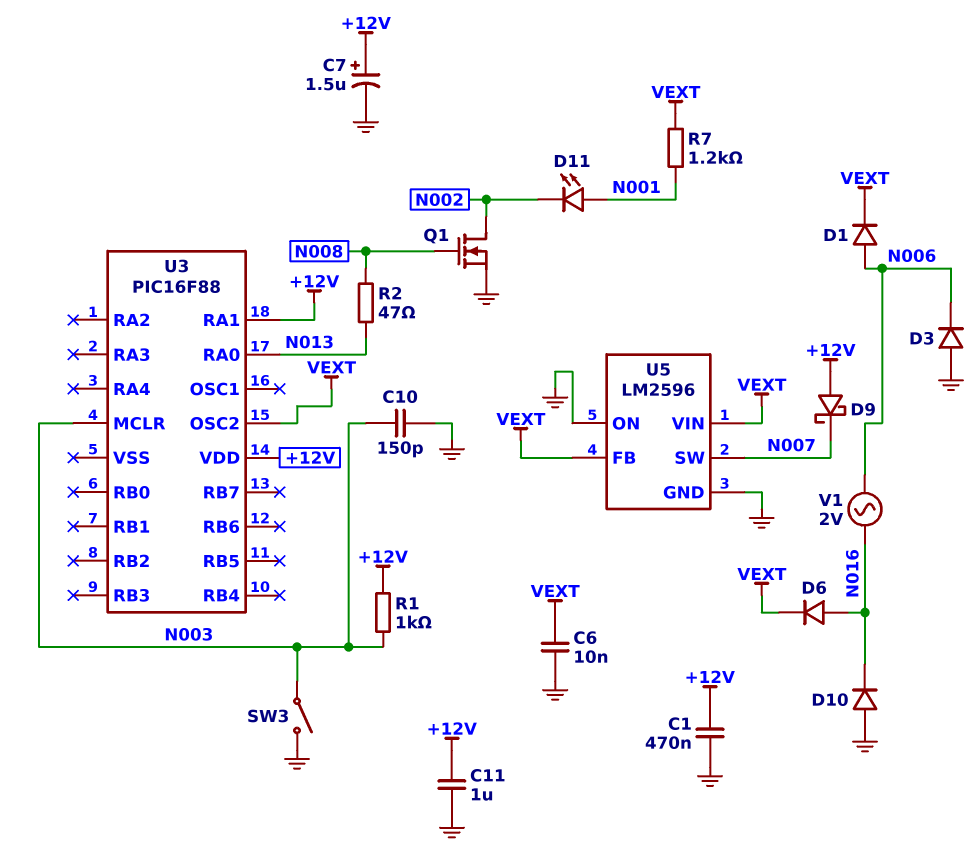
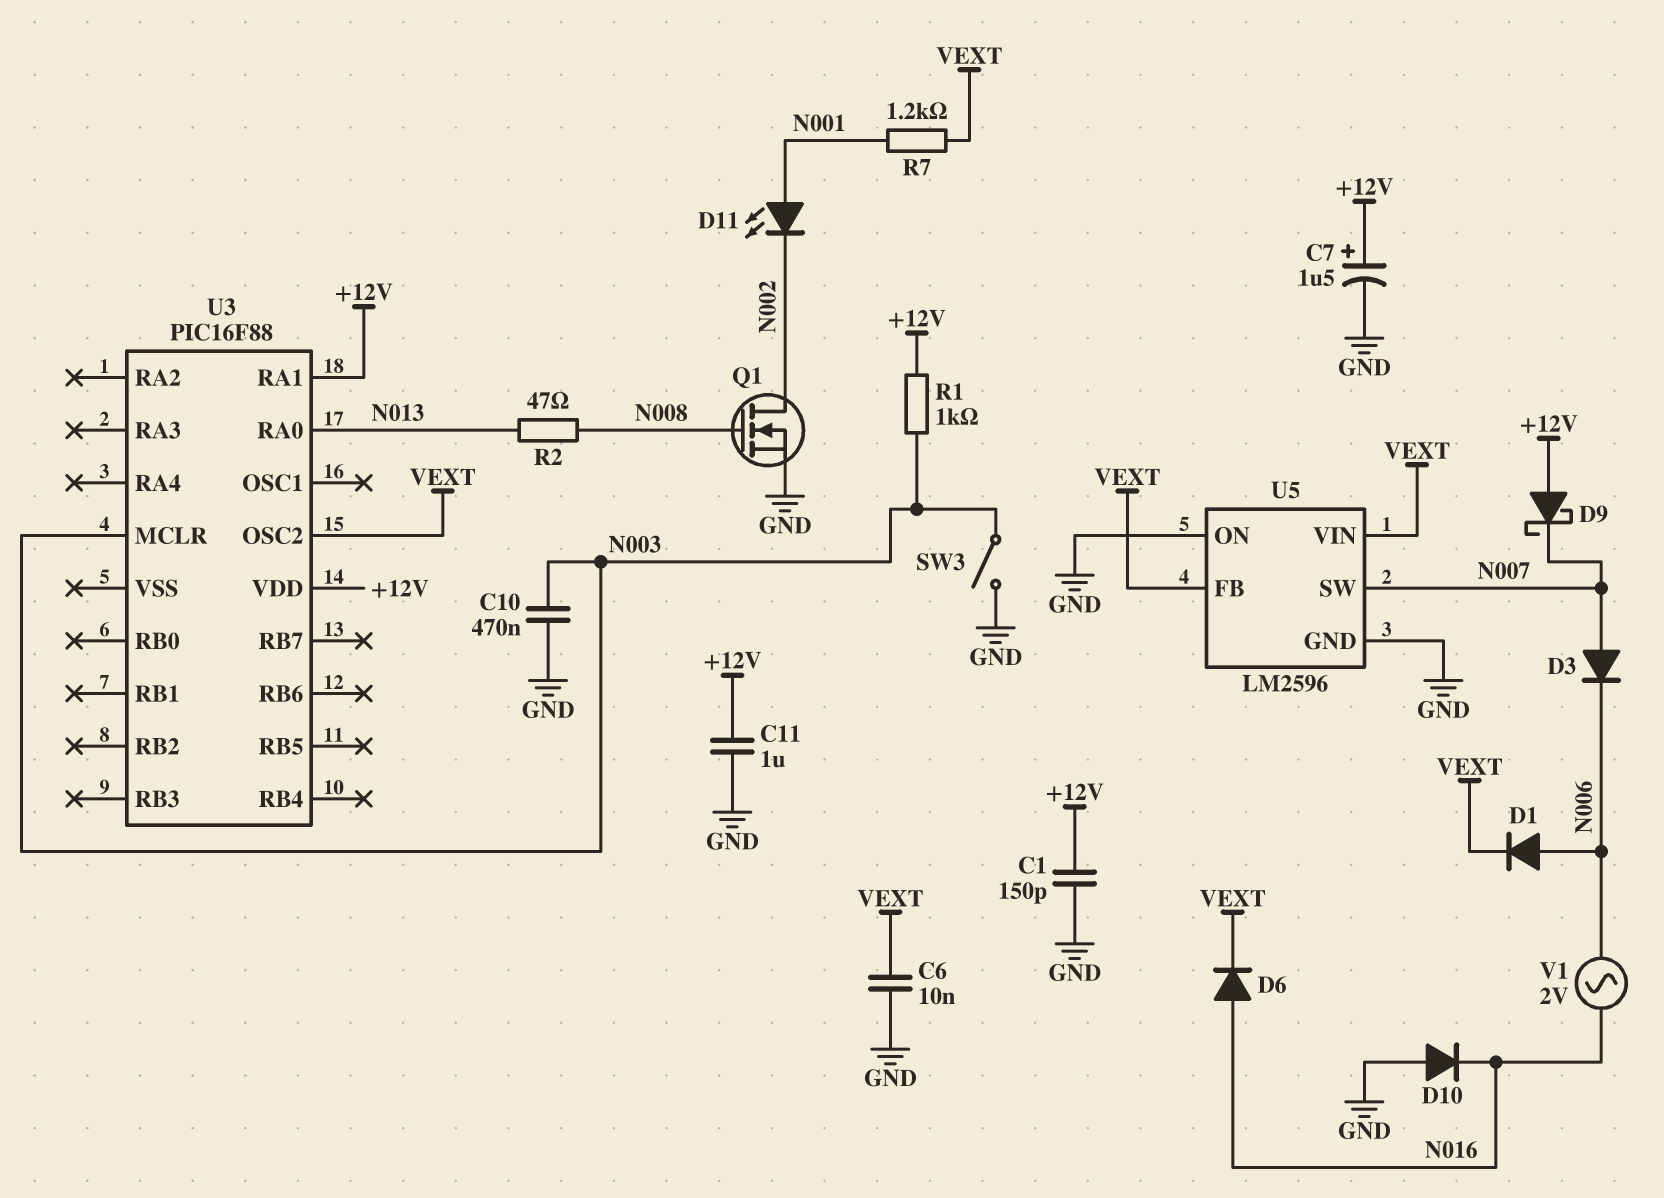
C1: 470nF (+12V, GND) -> 150pF (+12V, GND)
C10: 150pF (GND, N003) -> 470nF (GND, N003)
D3: diode (A GND, K N006) -> diode (A N007, K N006)

